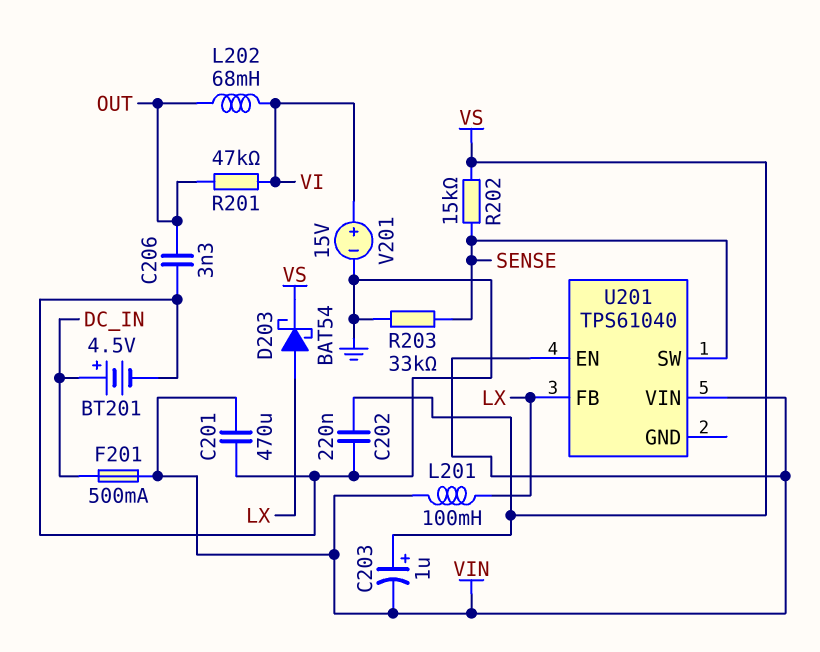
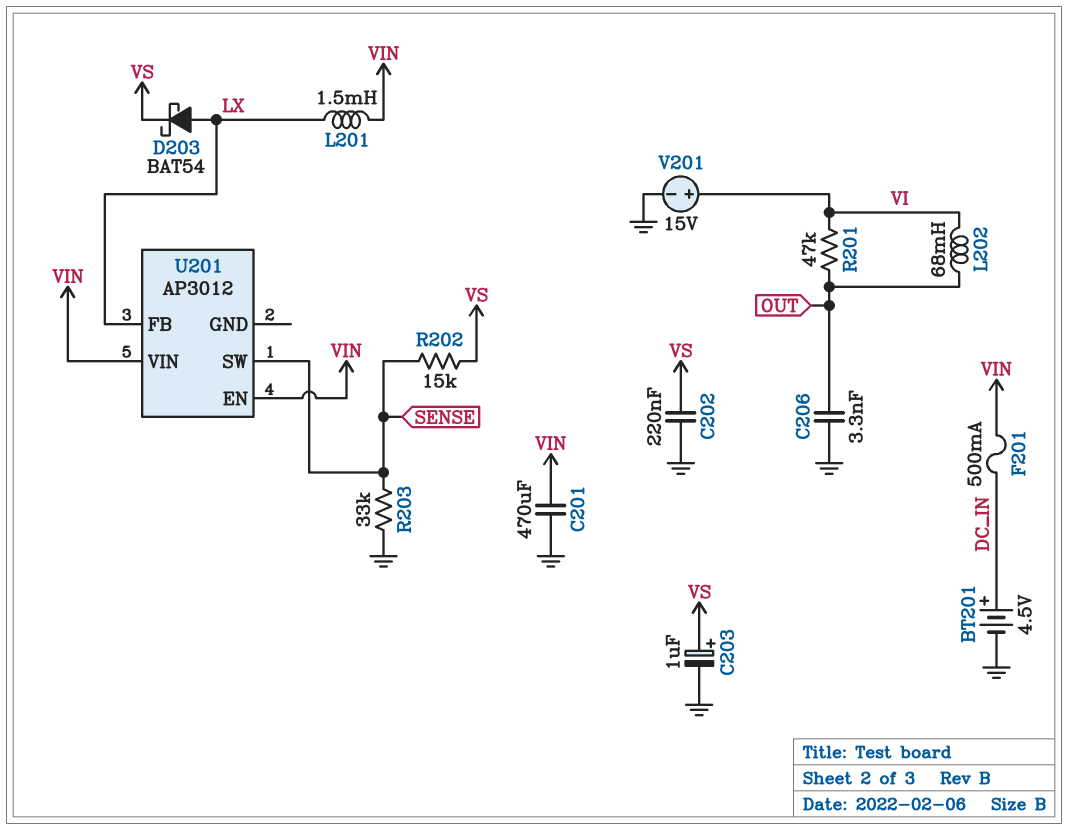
C203: 1uF (plus VS, minus VIN) -> 1uF (plus VS, minus GND)
L201: 100mH (LX, VIN) -> 1.5mH (LX, VIN)
U201: TPS61040 -> AP3012

